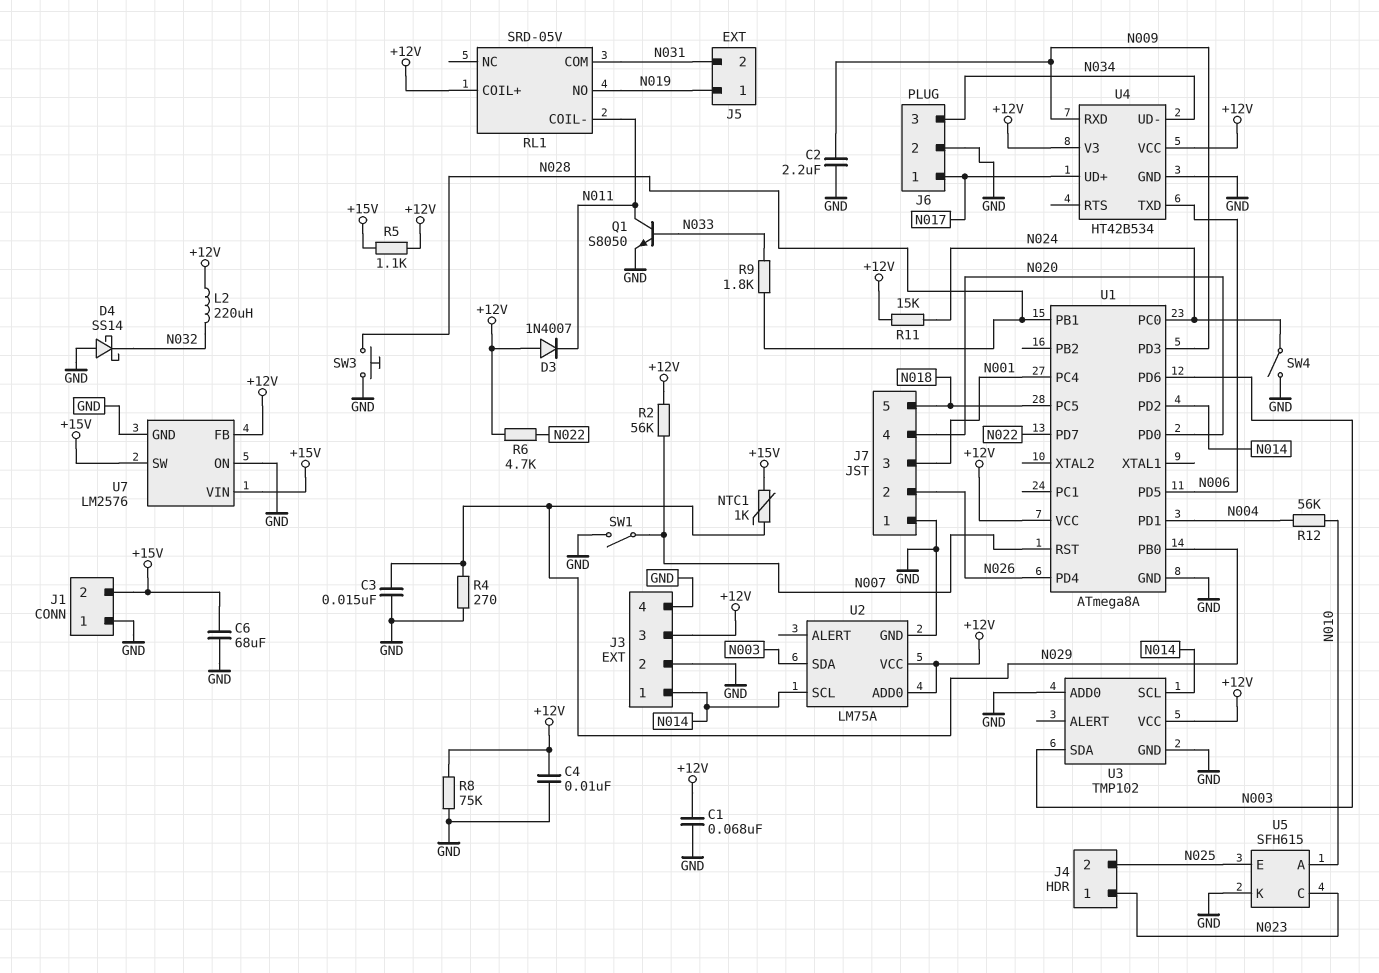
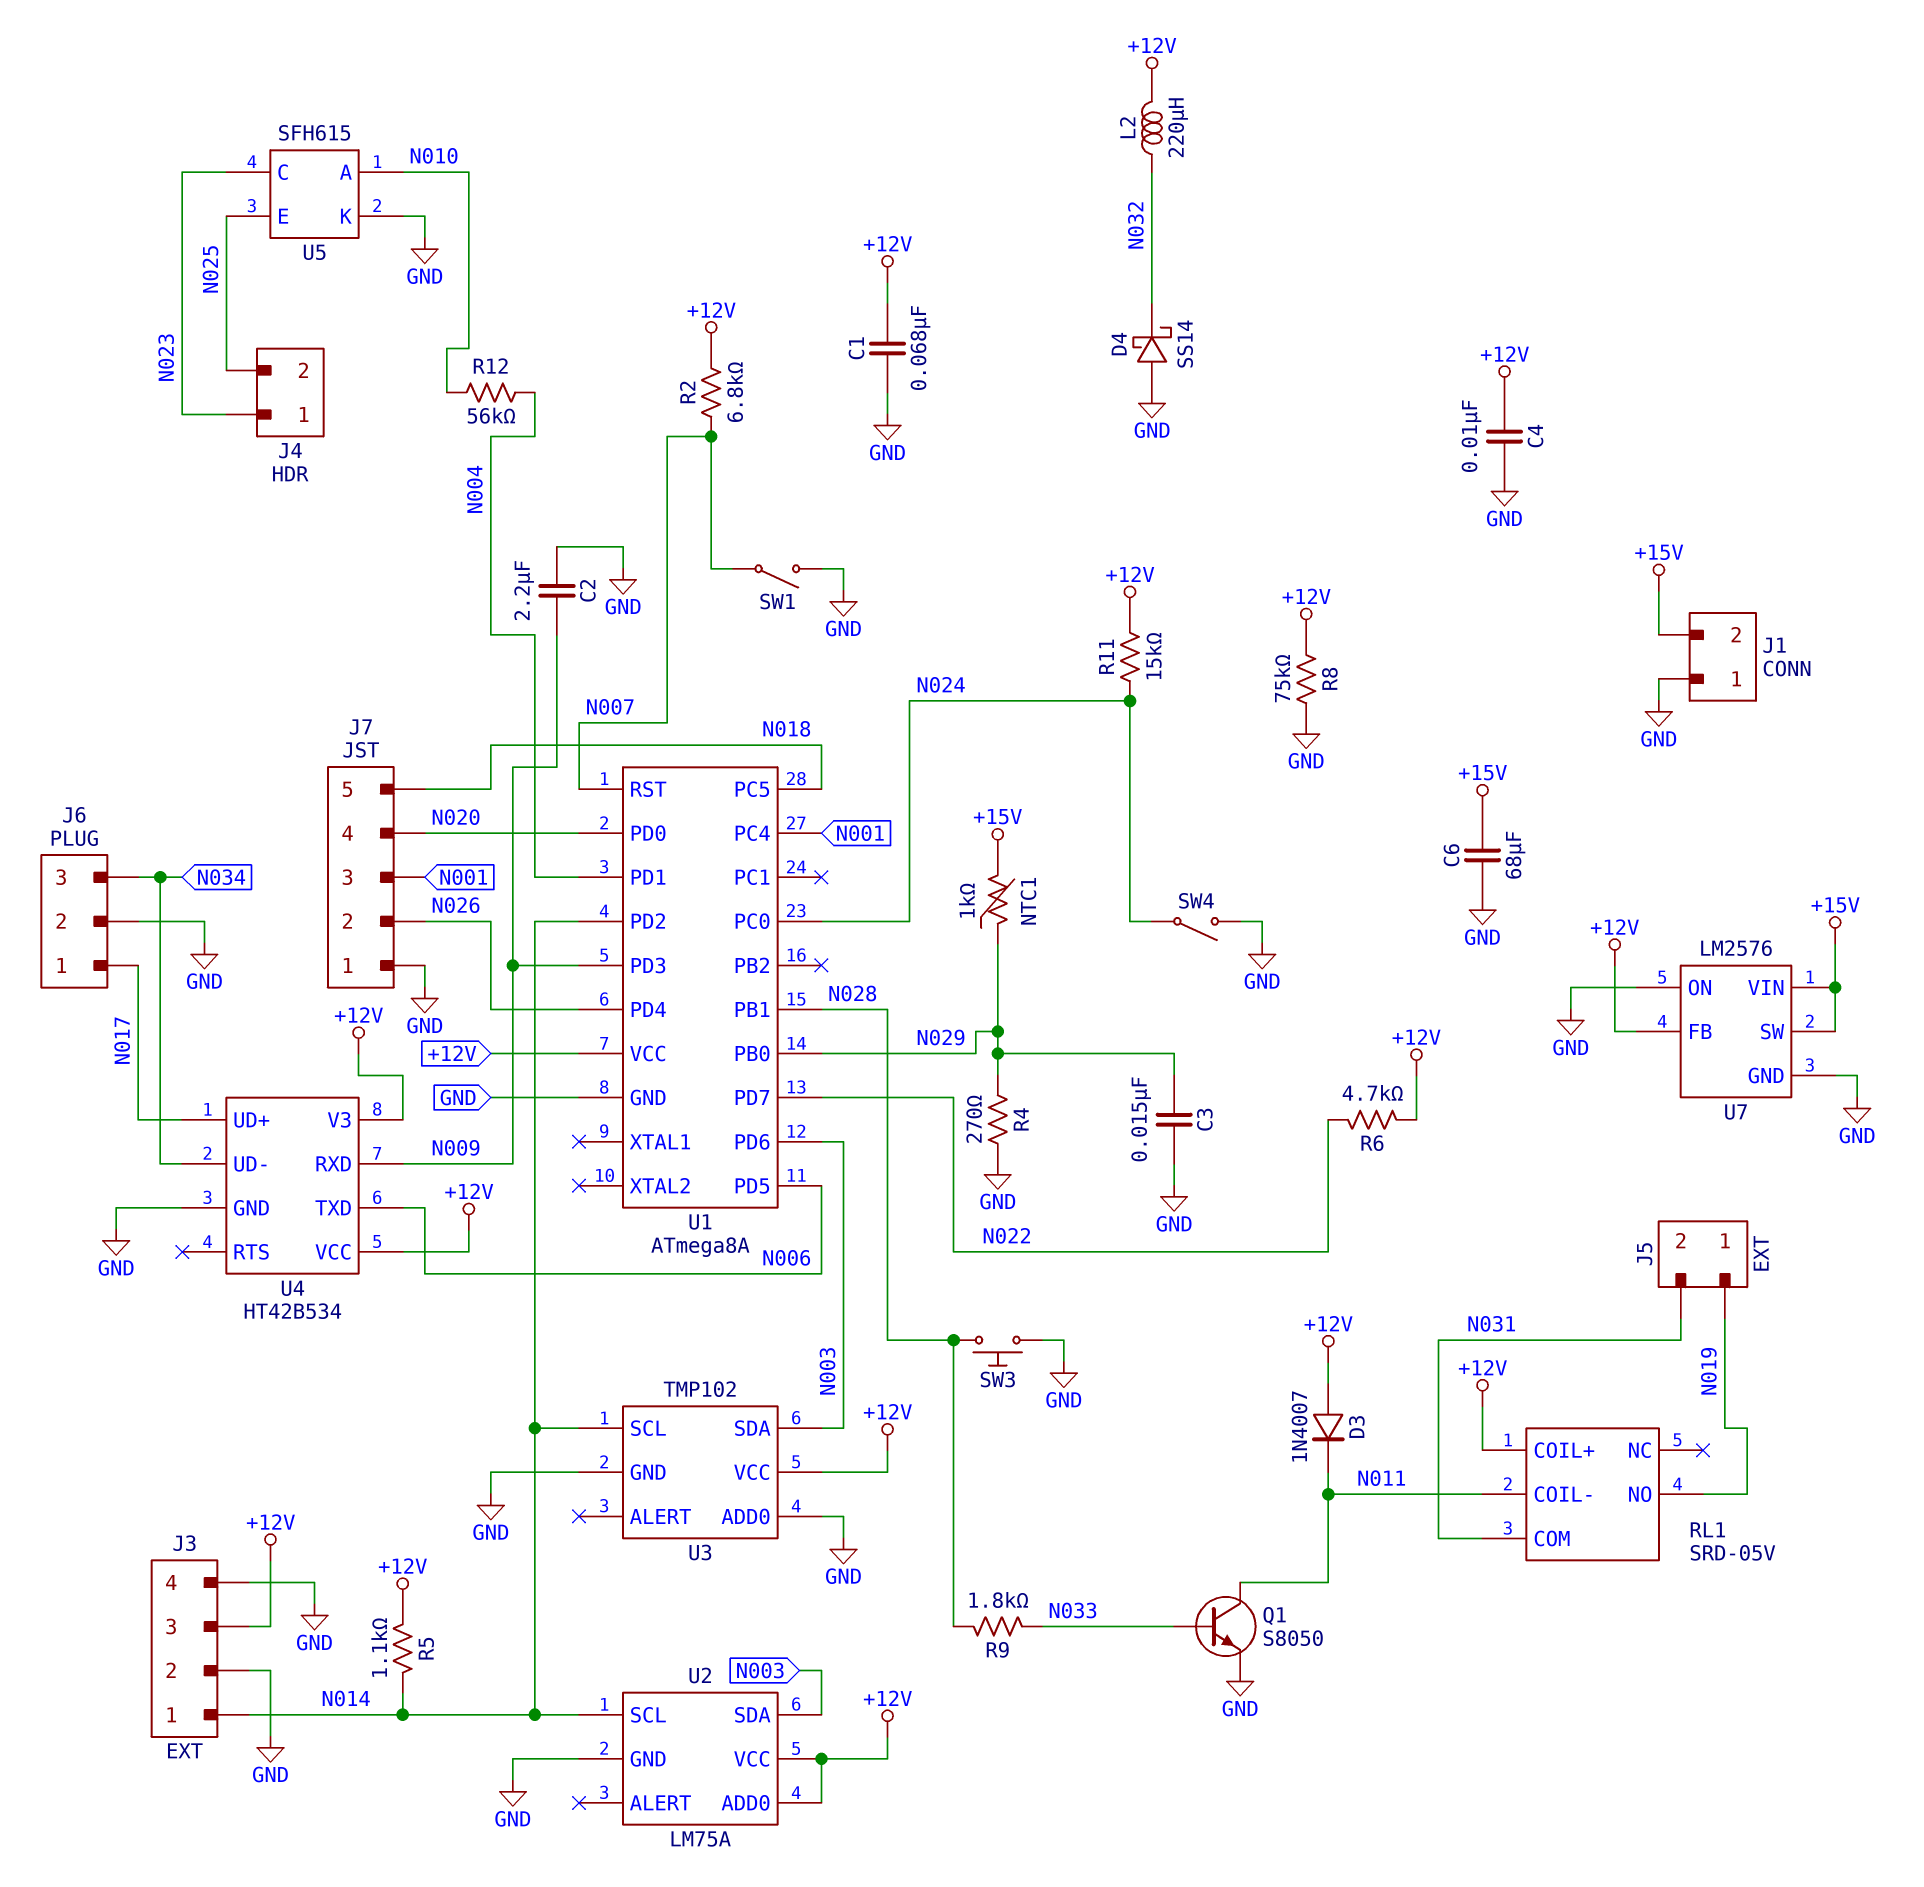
R2: 56k (+12V, N007) -> 6.8k (+12V, N007)
R5: 1.1k (+12V, +15V) -> 1.1k (+12V, N014)

